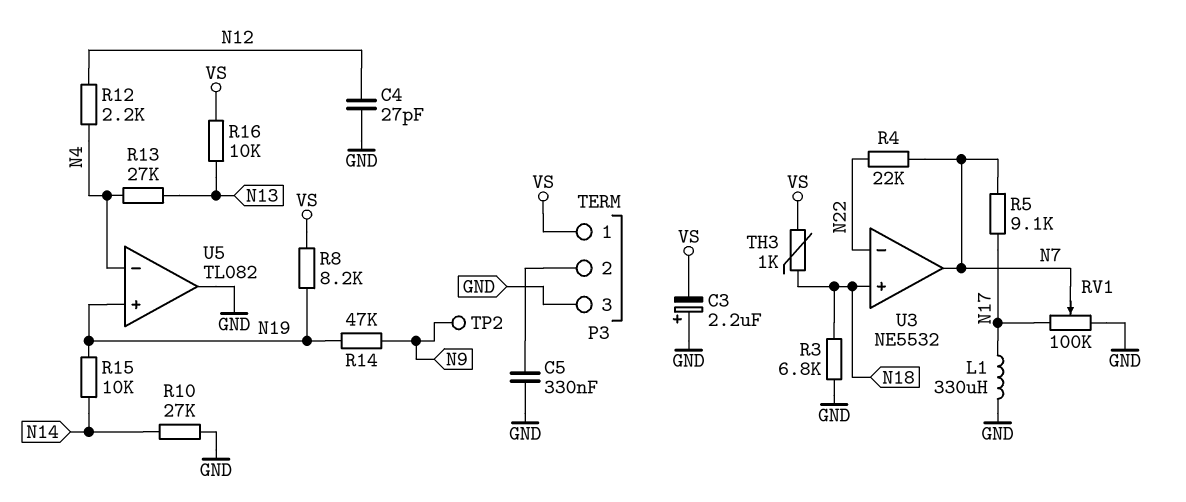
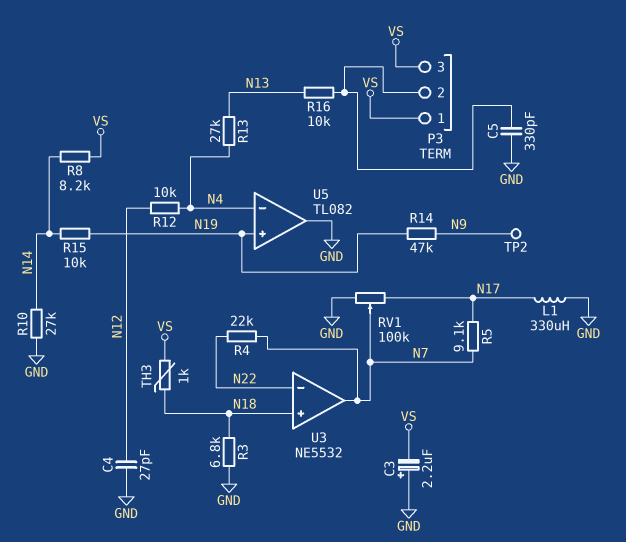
C5: 330nF (GND, P3/2) -> 330pF (GND, P3/2)
P3 pin 3: GND -> VS
R8: 8.2k (N19, VS) -> 8.2k (N14, VS)
R12: 2.2k (N4, N12) -> 10k (N4, N12)
R16: 10k (N13, VS) -> 10k (N13, P3/2)

